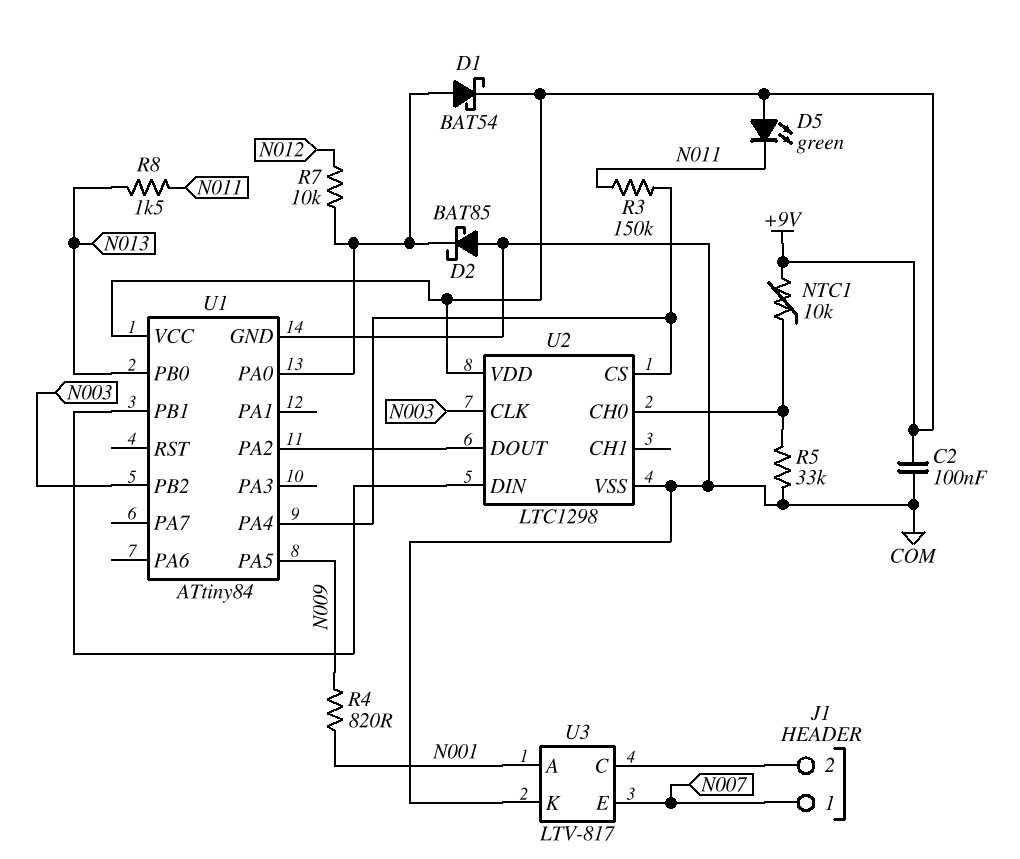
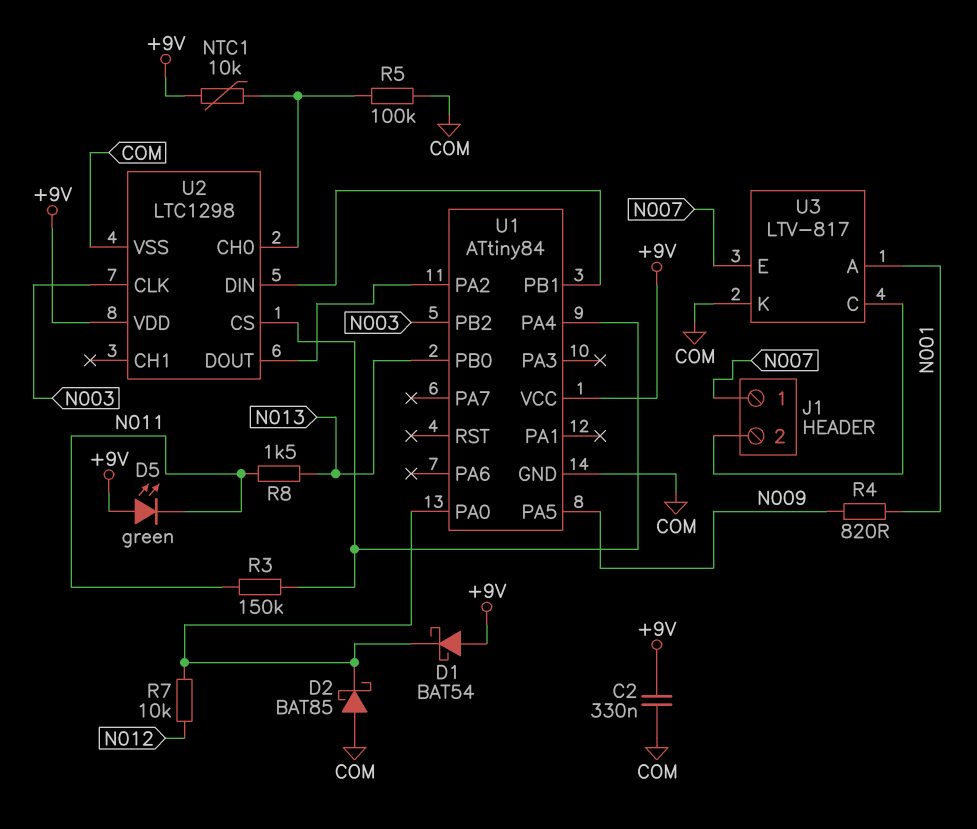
C2: 100nF (+9V, COM) -> 330nF (+9V, COM)
D1: schottky BAT54 (A U1/PA0, K +9V) -> schottky BAT54 (A +9V, K U1/PA0)
R5: 33k (COM, U2/CH0) -> 100k (COM, U2/CH0)

